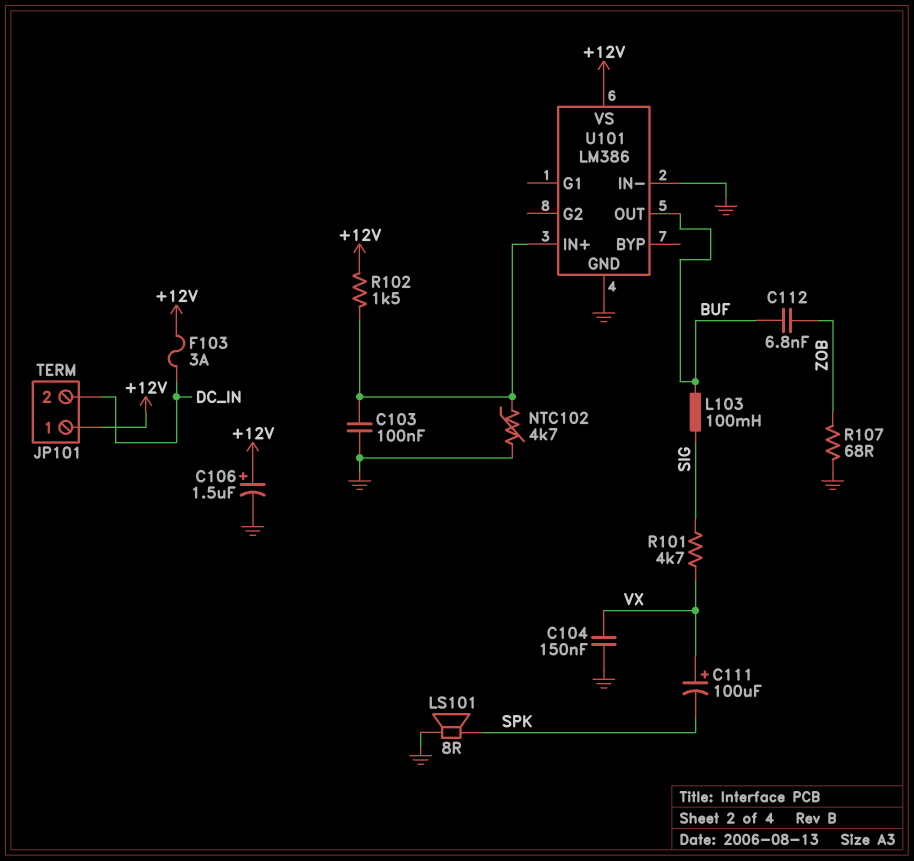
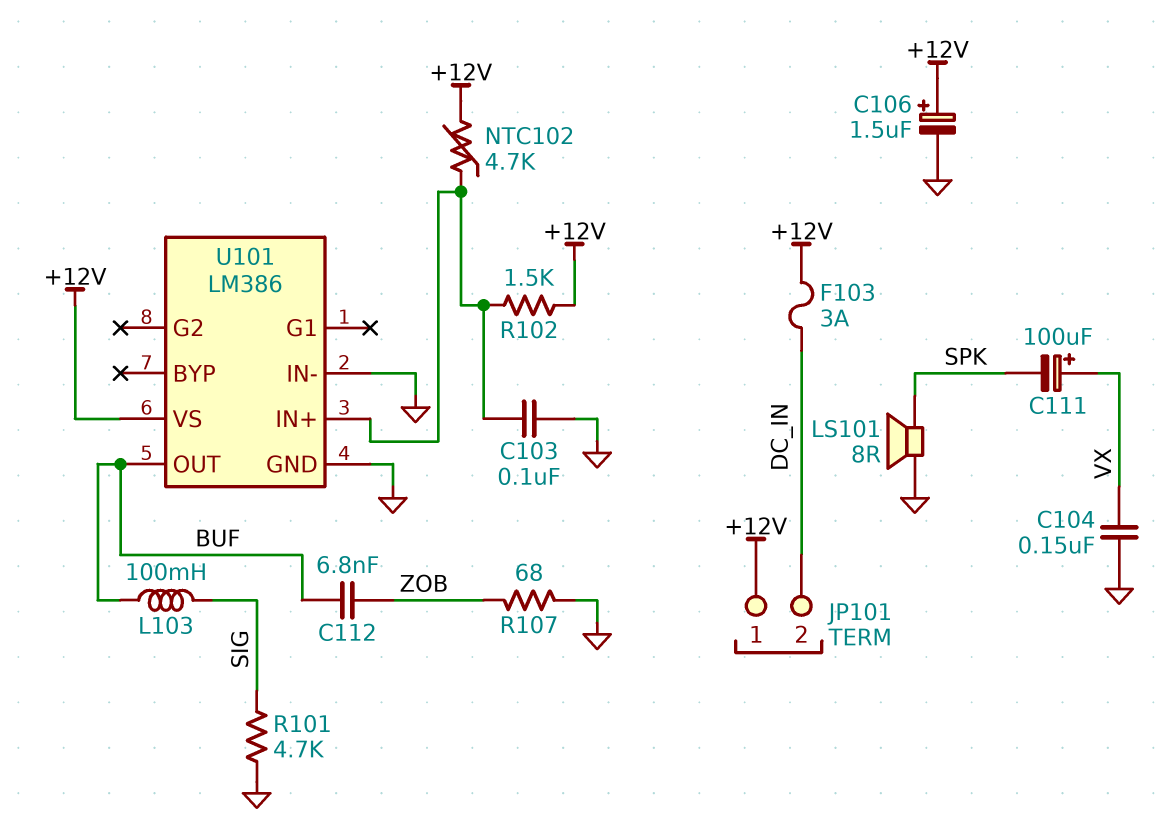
NTC102: 4.7k (GND, U101/IN+) -> 4.7k (+12V, U101/IN+)
R101: 4.7k (SIG, VX) -> 4.7k (GND, SIG)

